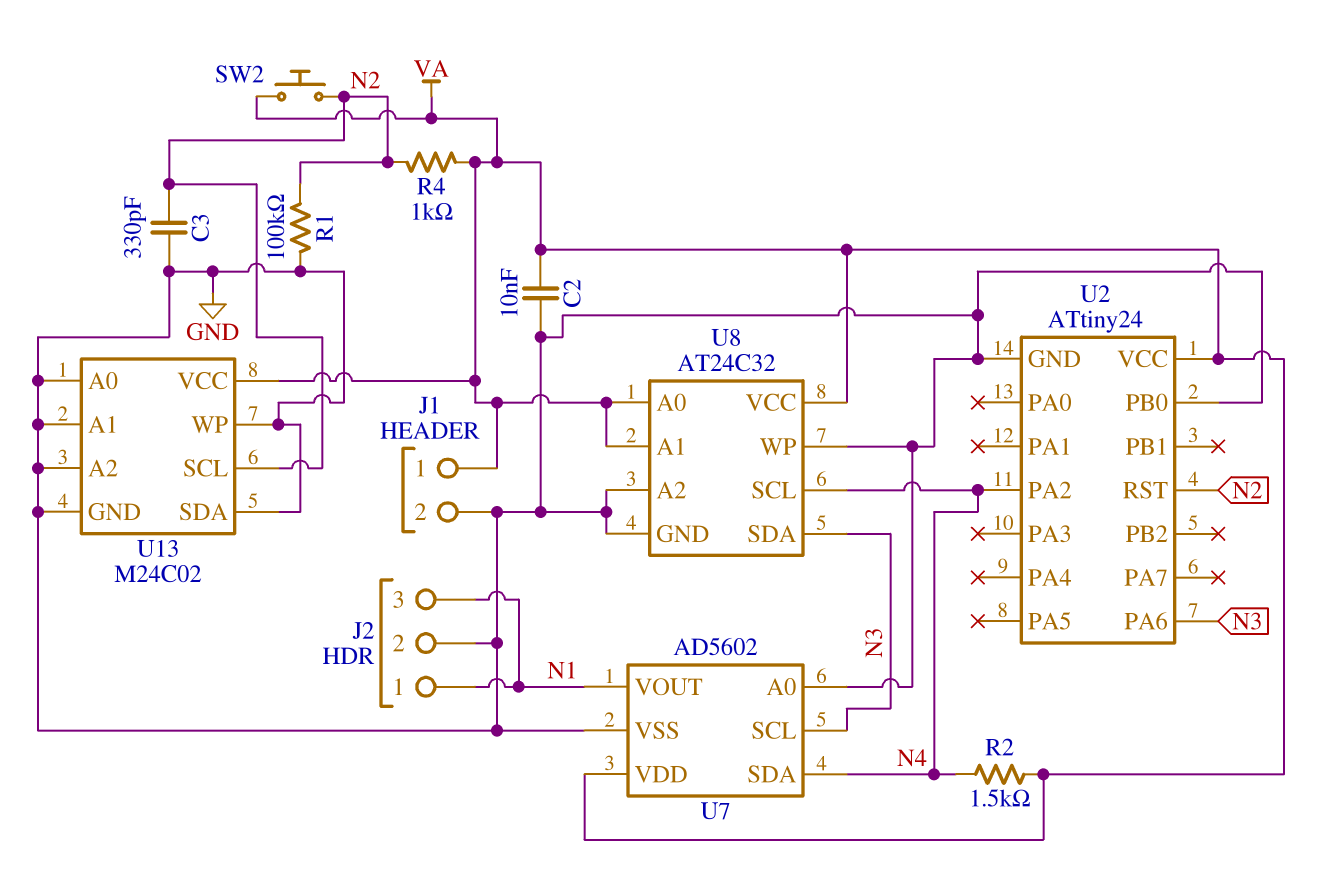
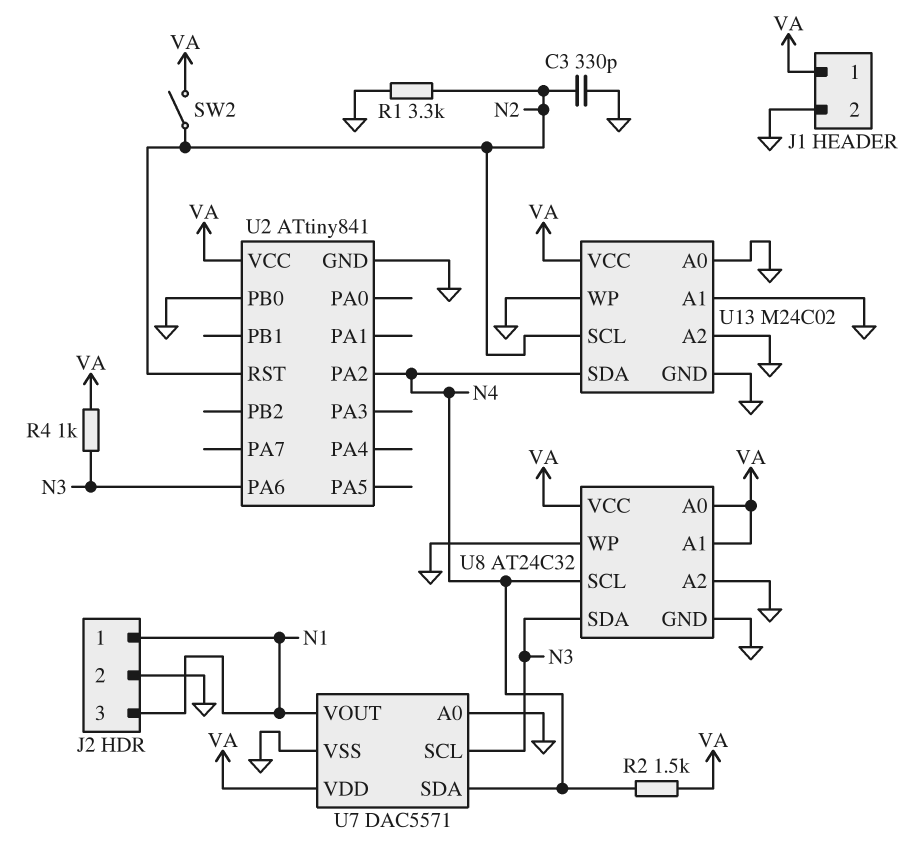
C2: 10nF (GND, VA) -> none
R1: 100k (GND, N2) -> 3.3k (GND, N2)
R4: 1k (N2, VA) -> 1k (N3, VA)
SW2: button (N2, VA) -> switch (N2, VA)
U2: ATtiny24 -> ATtiny841
U7: AD5602 -> DAC5571
U13 pin SDA: GND -> N4

